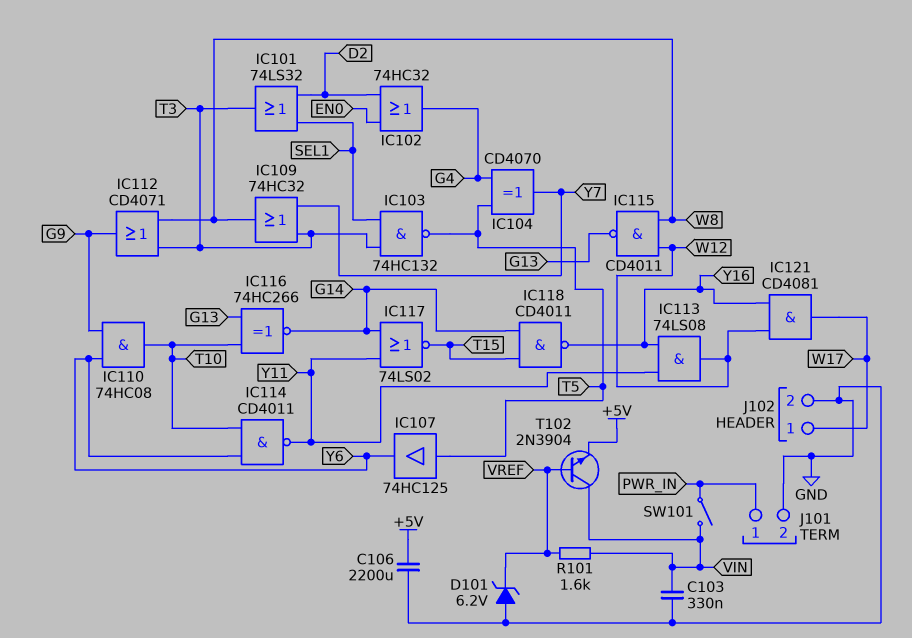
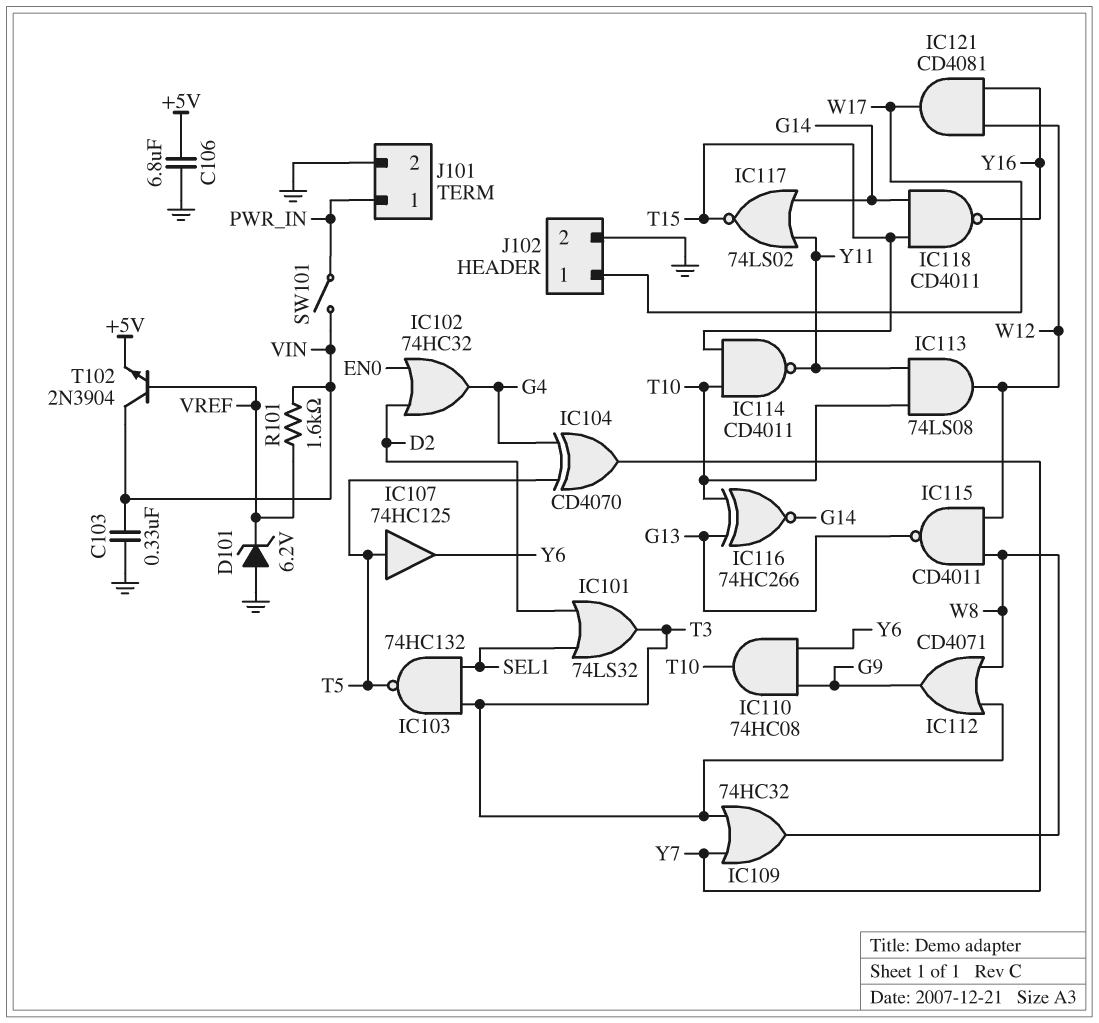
C106: 2200uF (+5V, GND) -> 6.8uF (+5V, GND)
IC113: AND 74LS08 (in Y11, in Y16, out W12) -> AND 74LS08 (in T10, in Y11, out W12)
IC114: NAND CD4011 (in T10, in Y6, out Y11) -> NAND CD4011 (in T10, in T15, out Y11)

